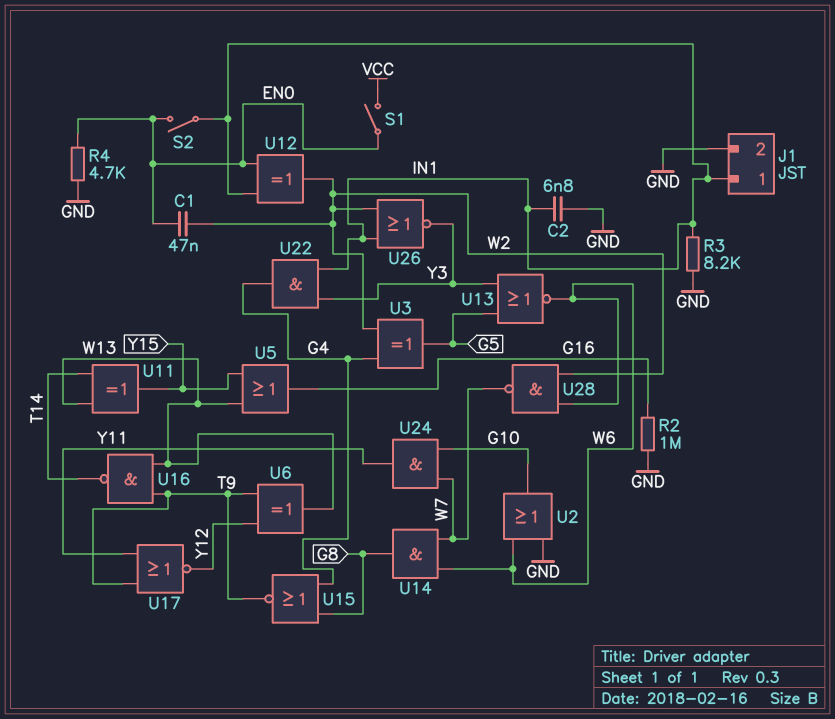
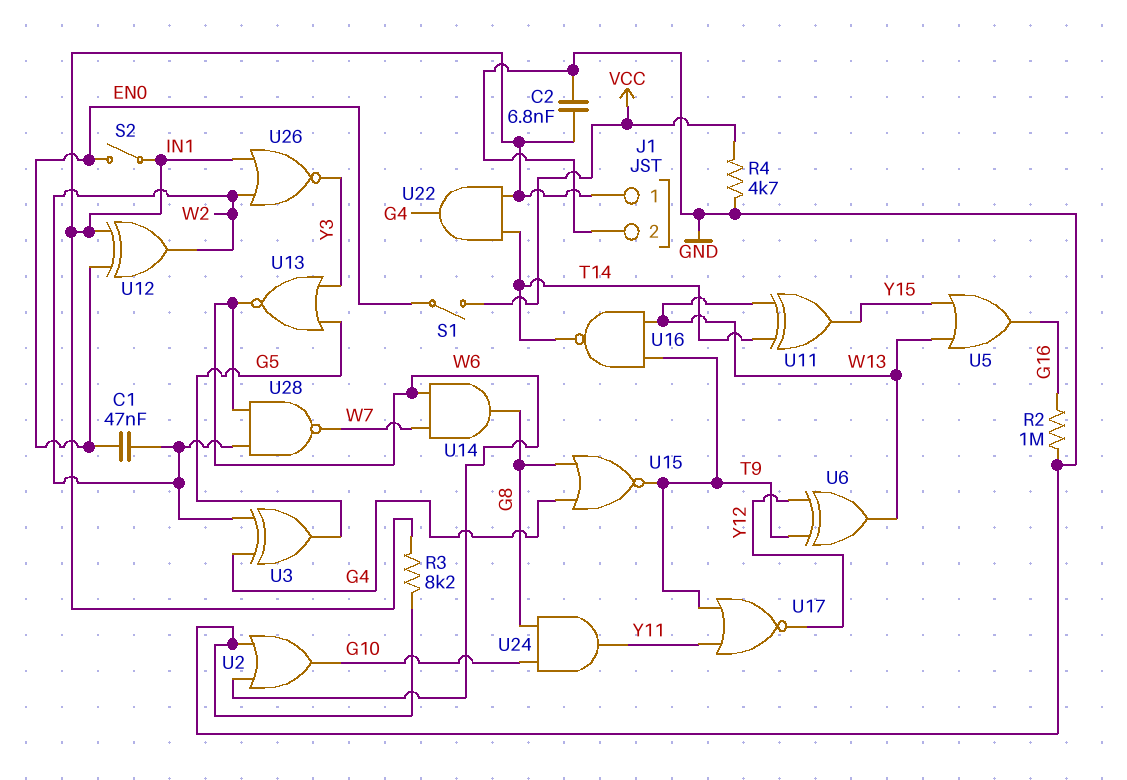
R4: 4.7k (EN0, GND) -> 4.7k (GND, VCC)
U22: AND (in IN1, in Y3, out G4) -> AND (in IN1, in T14, out G4)
U24: AND (in G10, in W7, out Y11) -> AND (in G8, in G10, out Y11)

